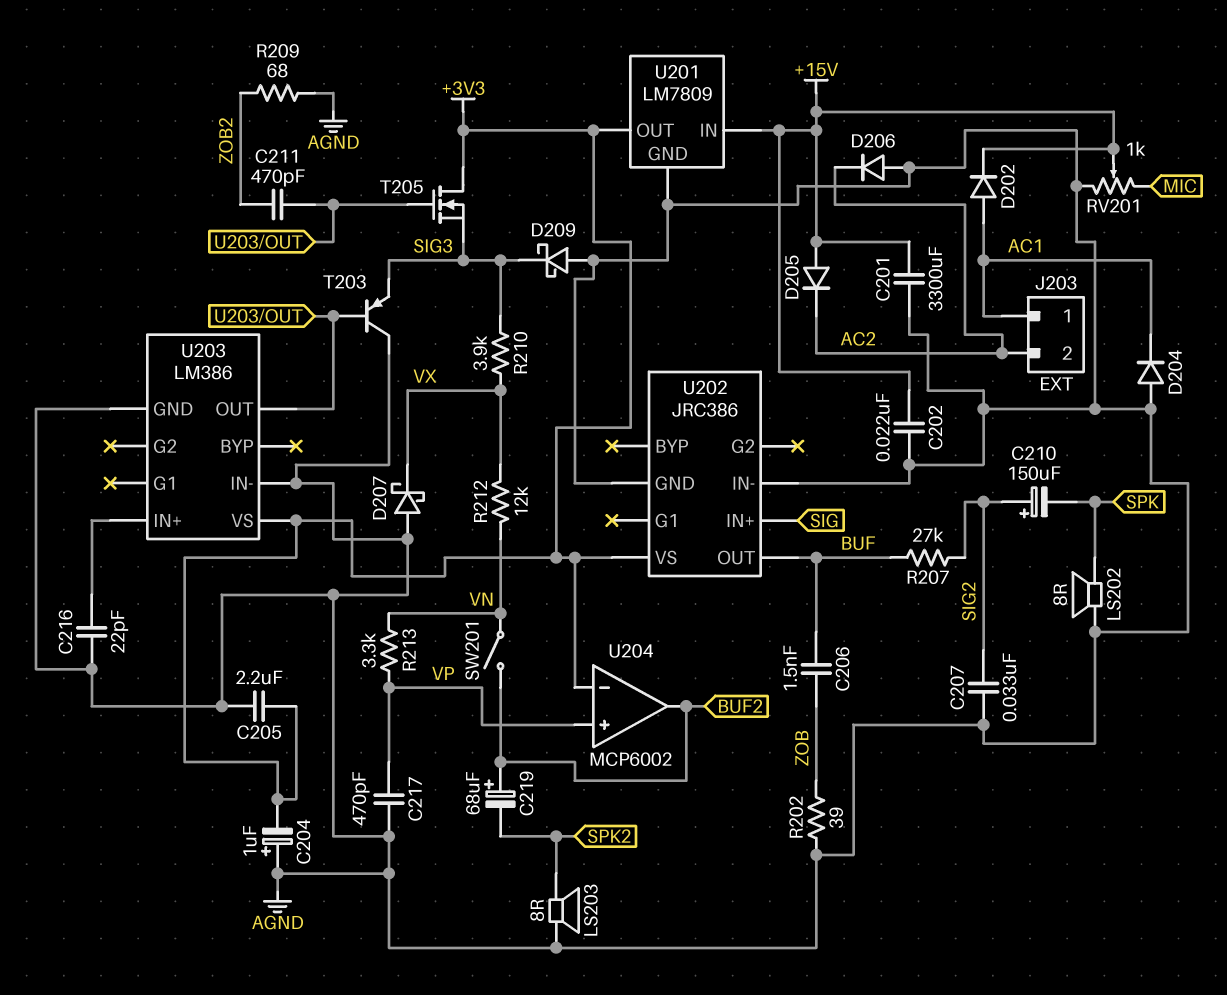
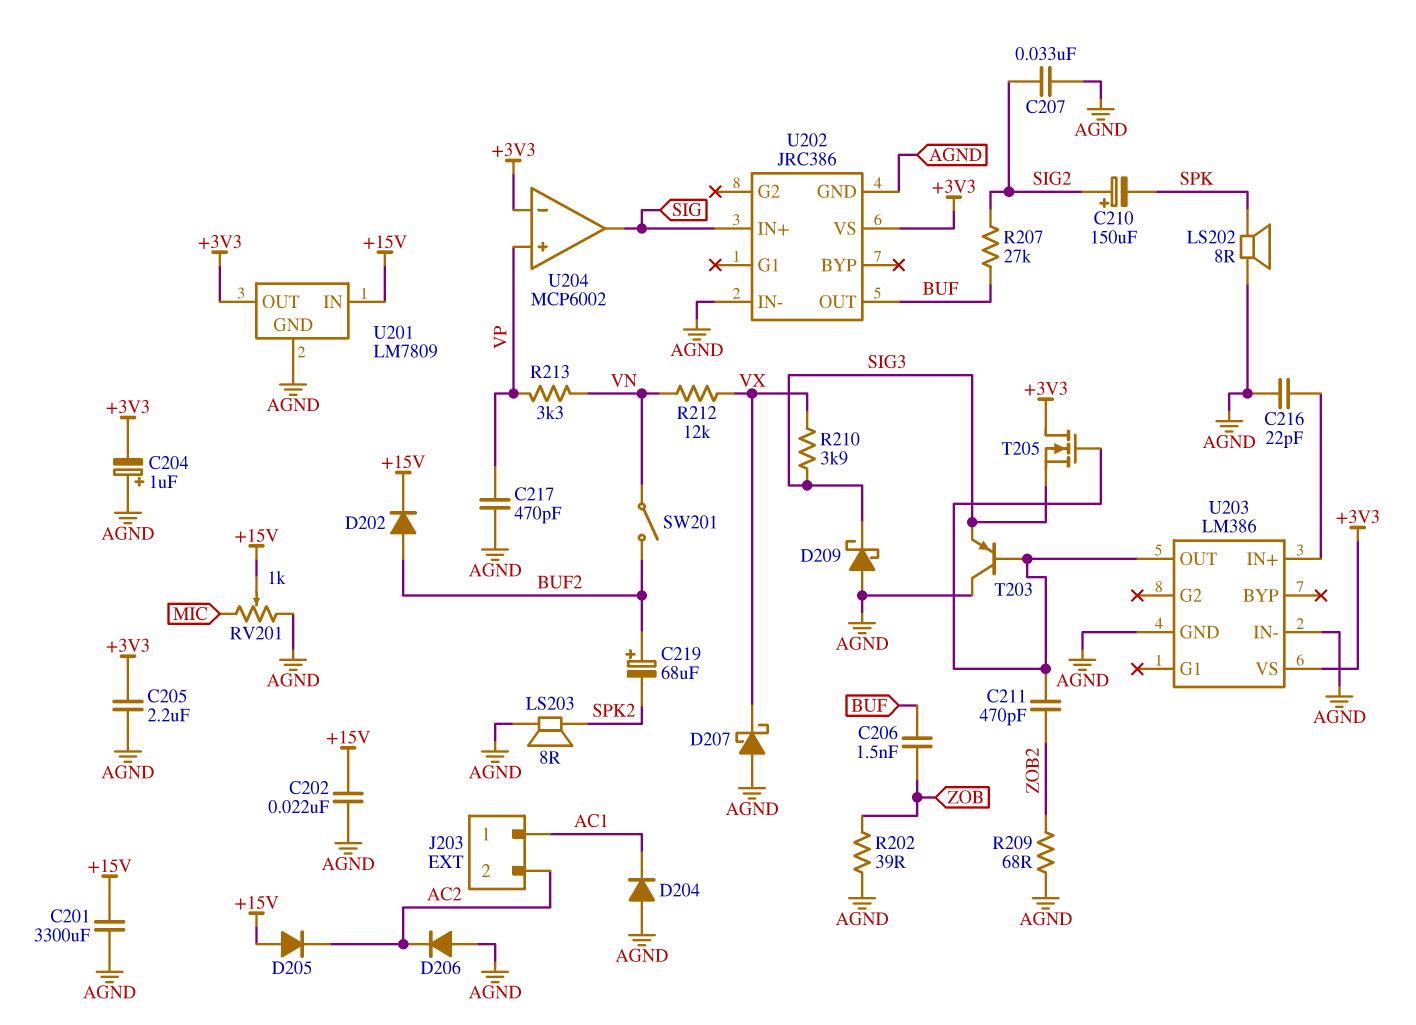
D202: diode (A AC1, K +15V) -> diode (A BUF2, K +15V)
U204 pin out: BUF2 -> SIG

